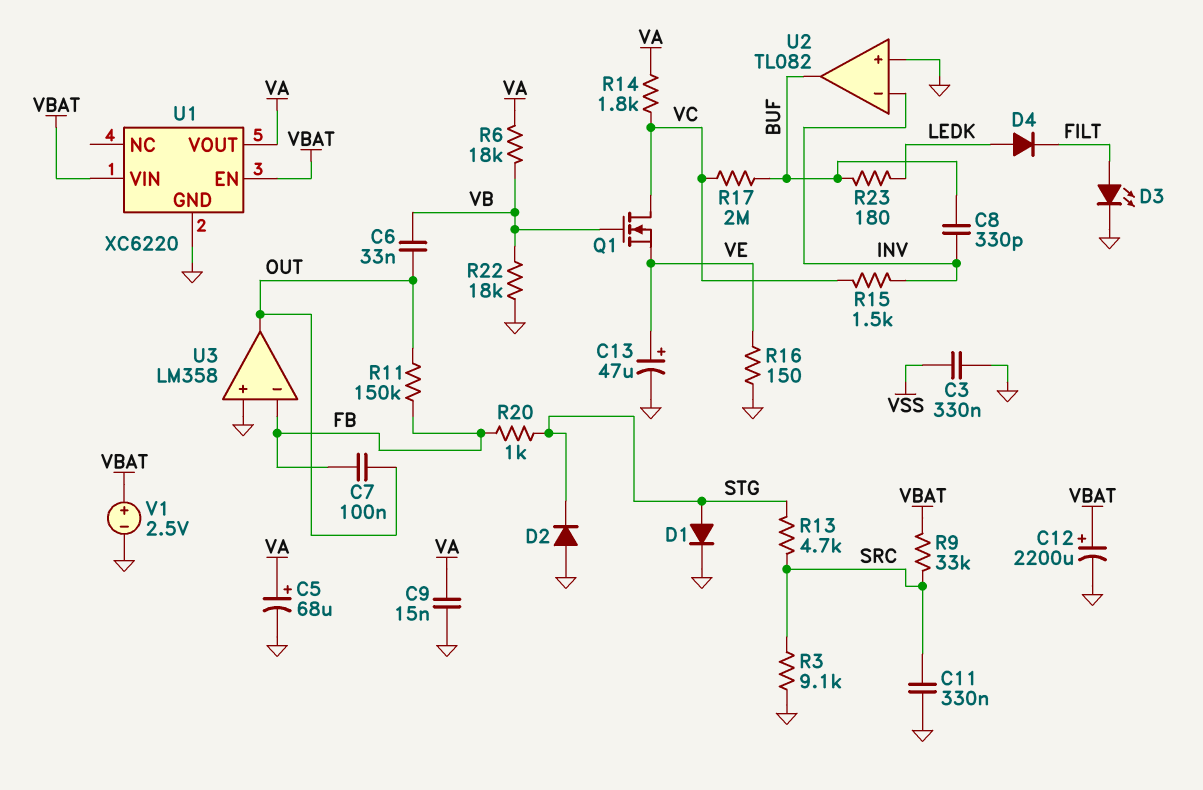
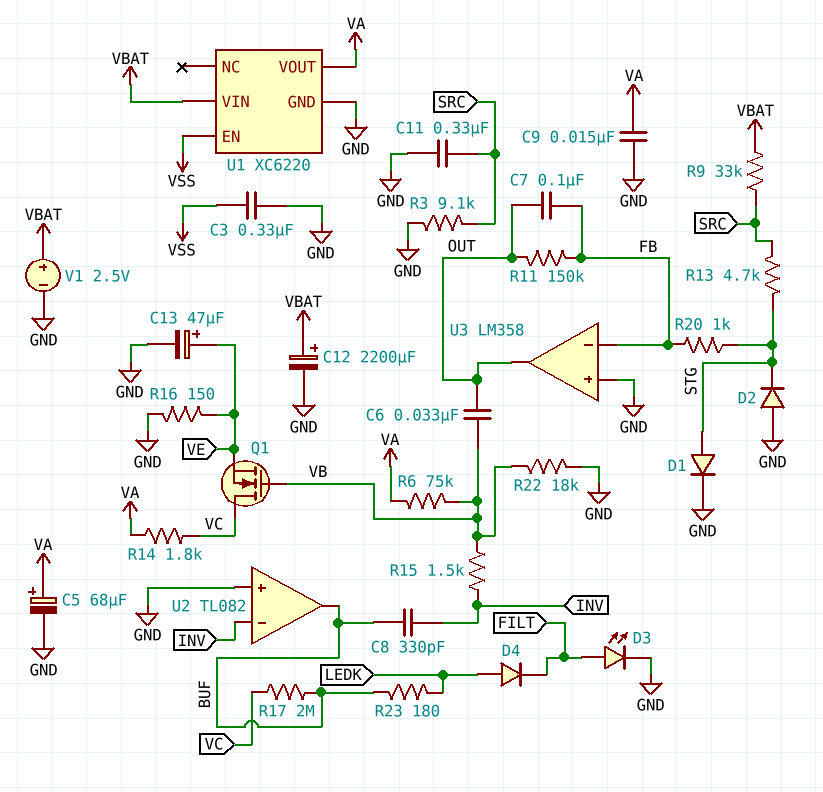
R6: 18k (VA, VB) -> 75k (VA, VB)
R15: 1.5k (INV, VC) -> 1.5k (INV, VB)
U1 pin EN: VBAT -> VSS

